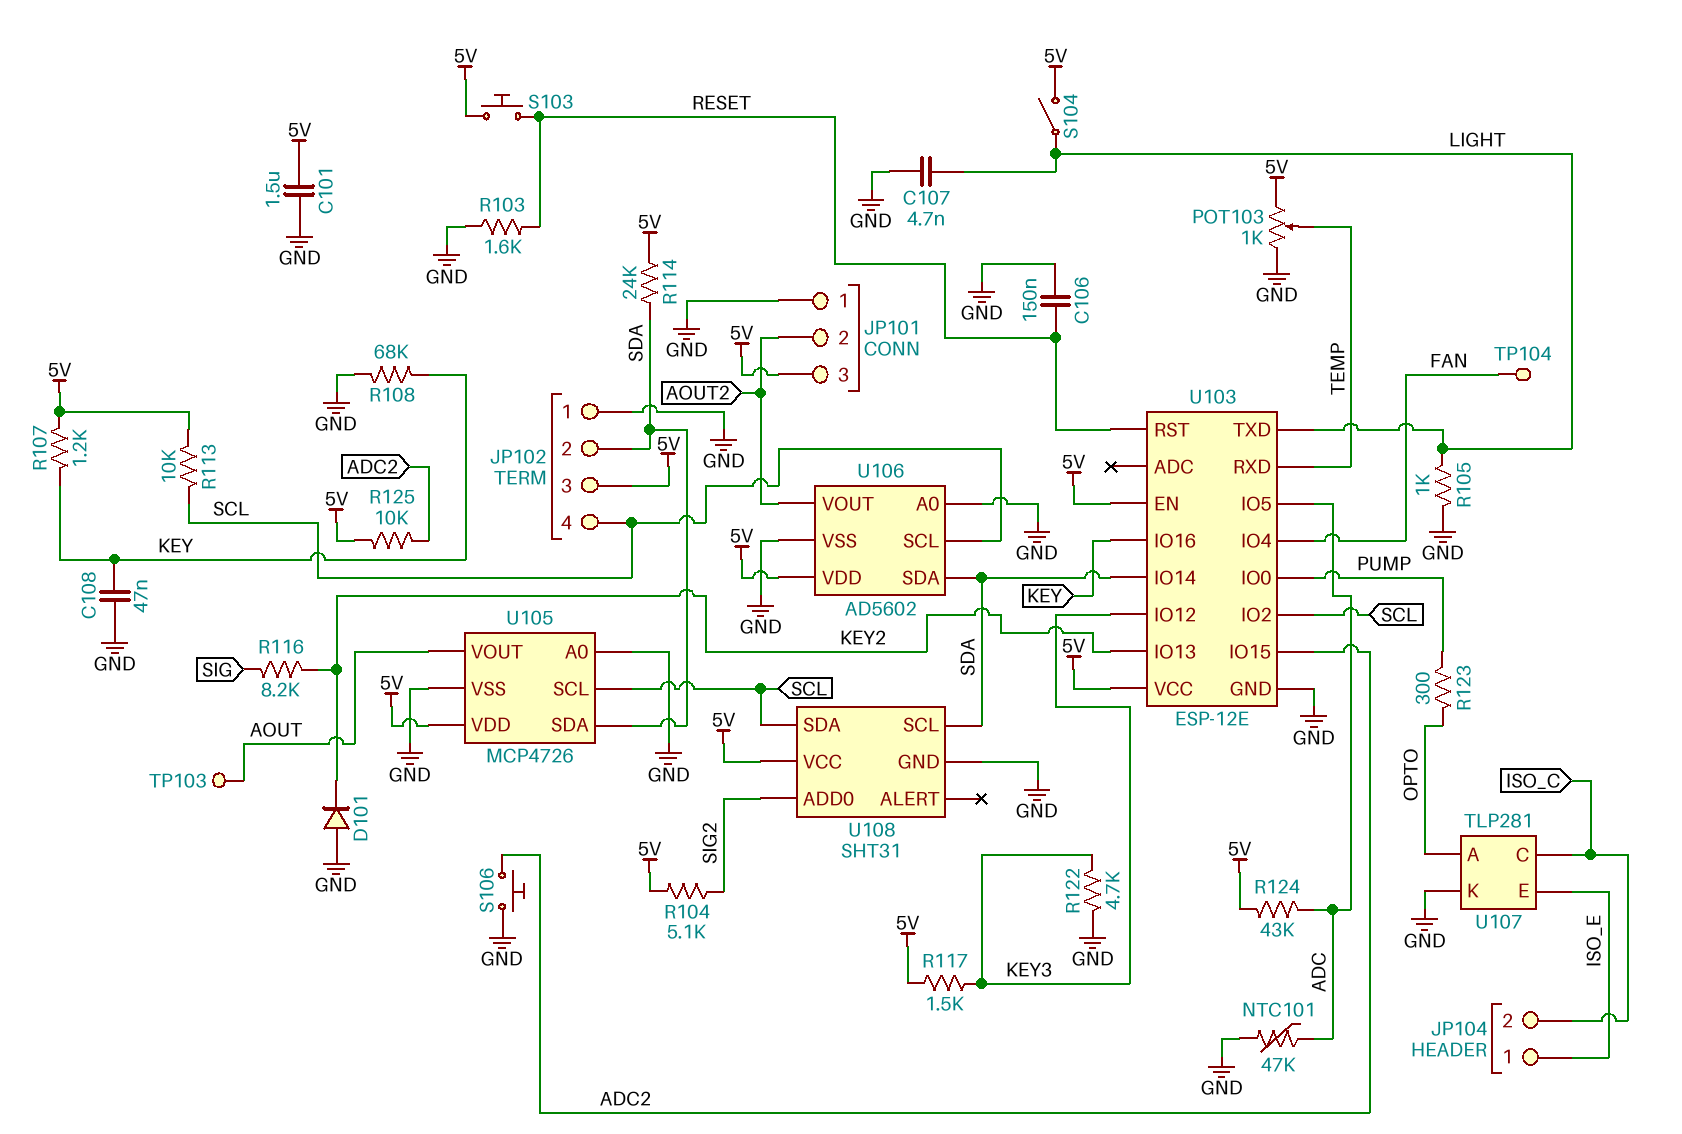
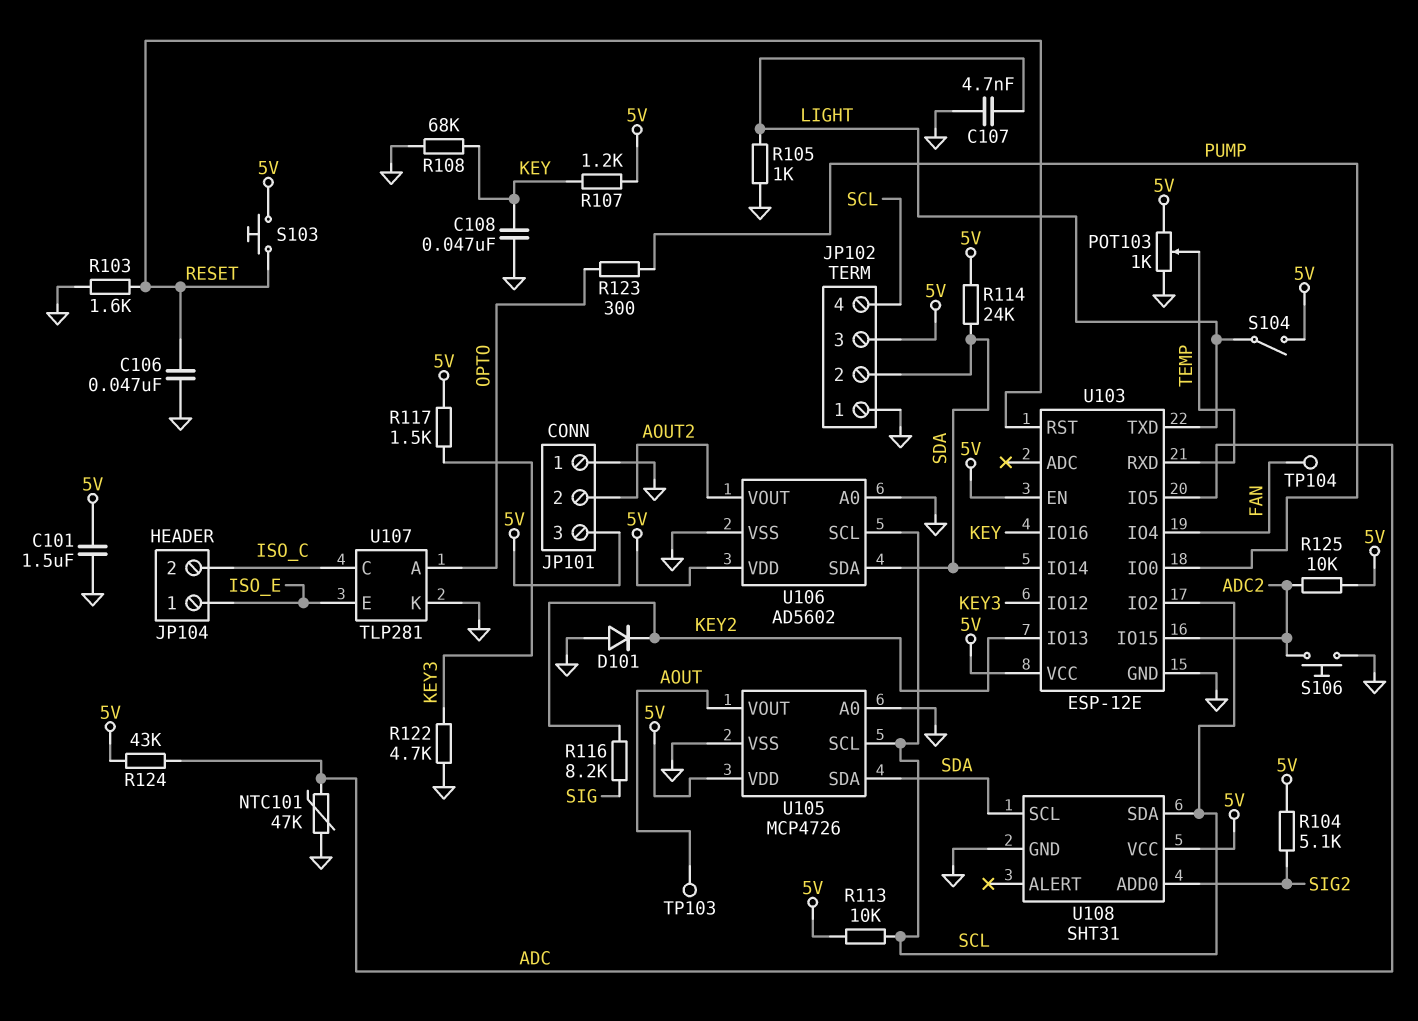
C106: 150nF (GND, RESET) -> 47nF (GND, RESET)

